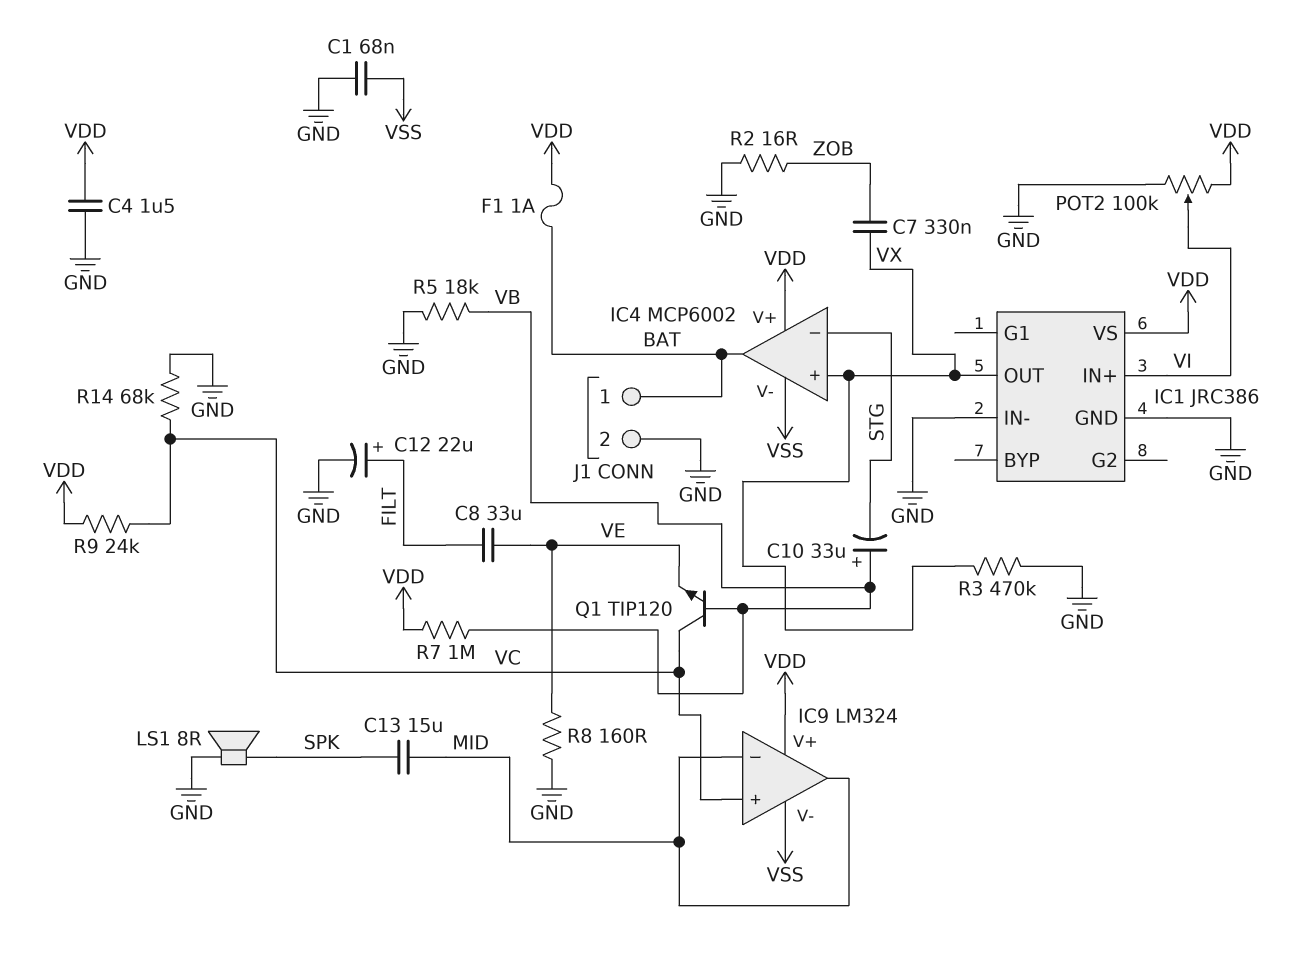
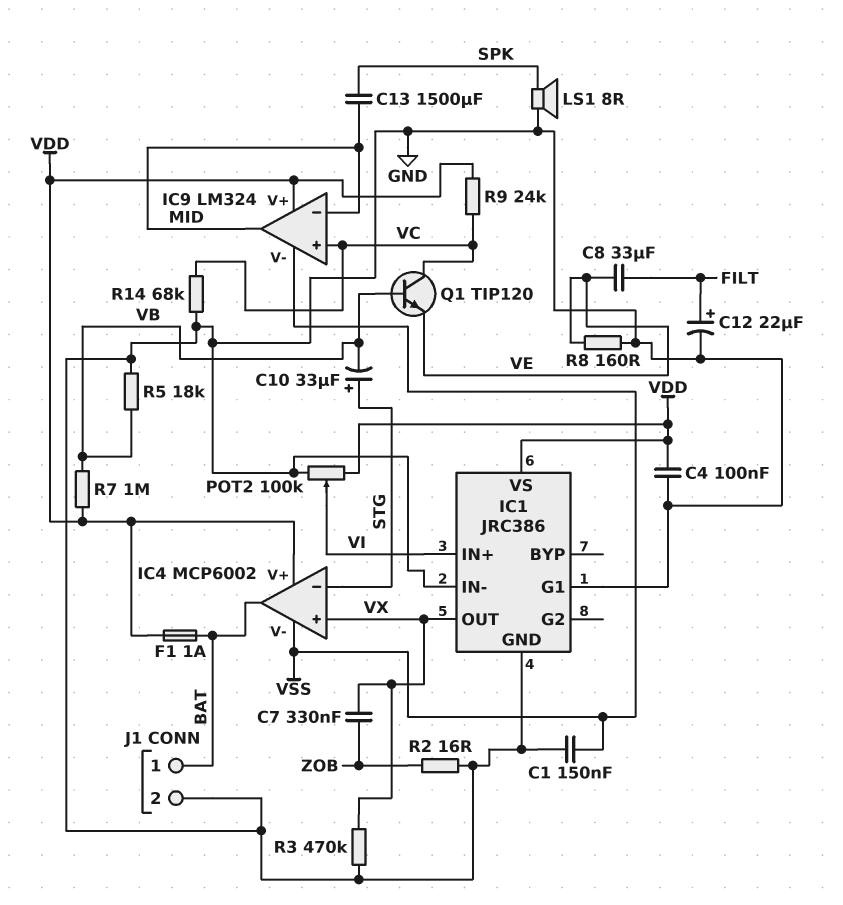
C1: 68nF (GND, VSS) -> 150nF (GND, VSS)
C4: 1.5uF (GND, VDD) -> 100nF (GND, VDD)
C10: 33uF (plus VB, minus STG) -> 33uF (plus STG, minus VB)
C13: 15uF (MID, SPK) -> 1500uF (MID, SPK)
IC1 pin G1: none -> GND

